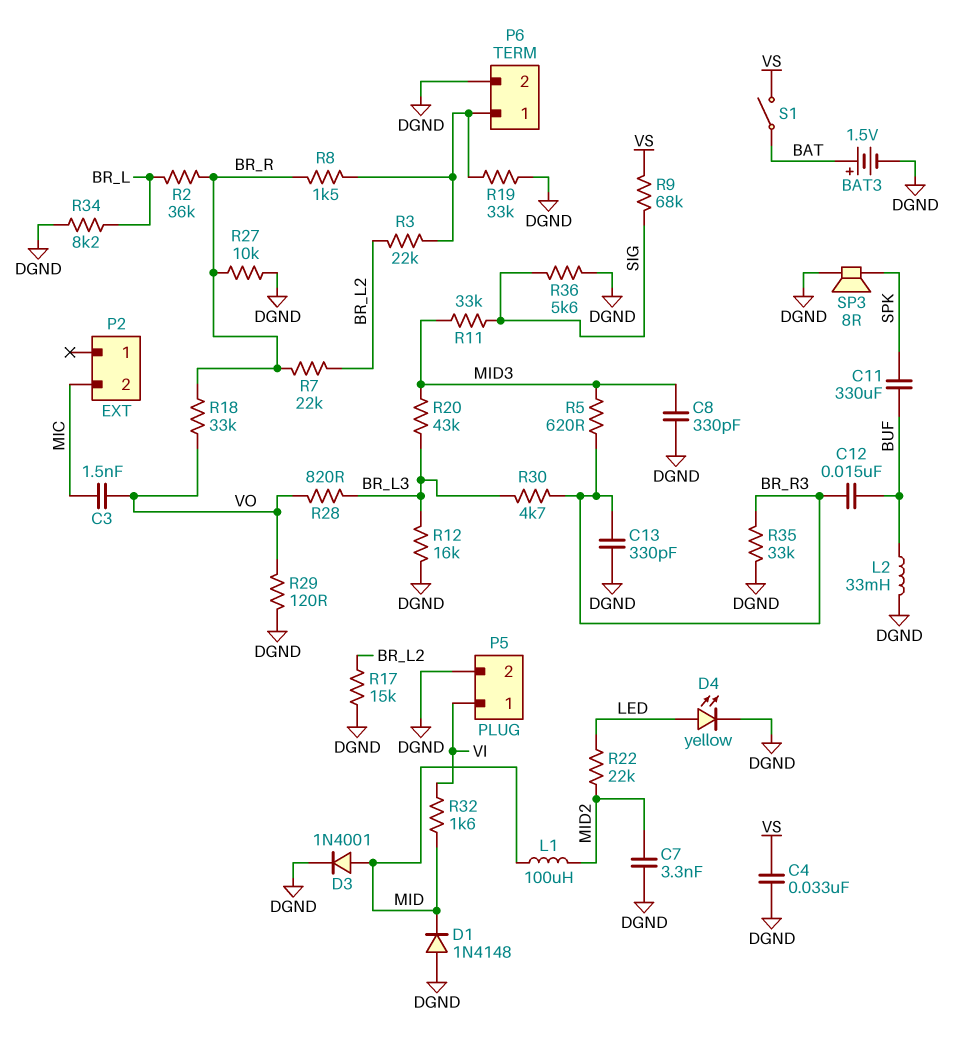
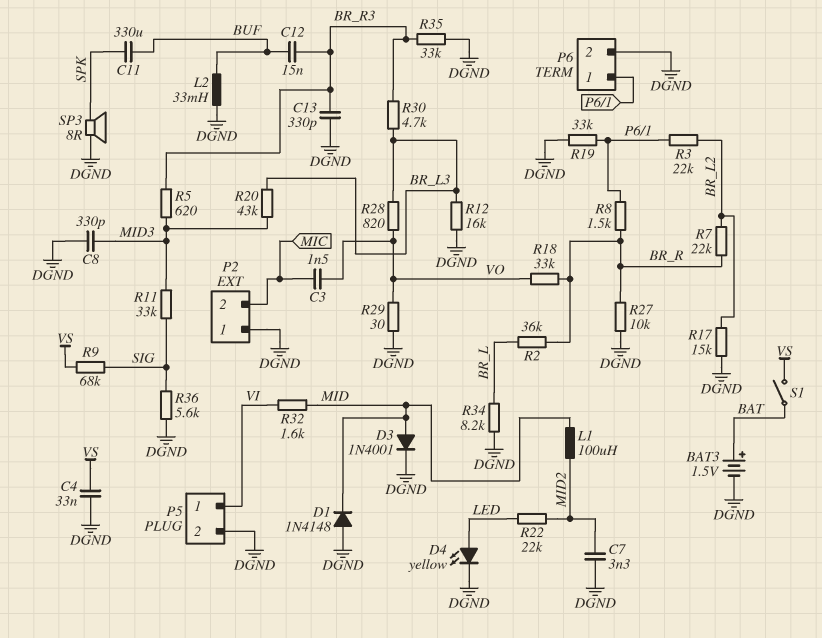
P2 pin 1: none -> DGND
R29: 120 (DGND, VO) -> 30 (DGND, VO)

